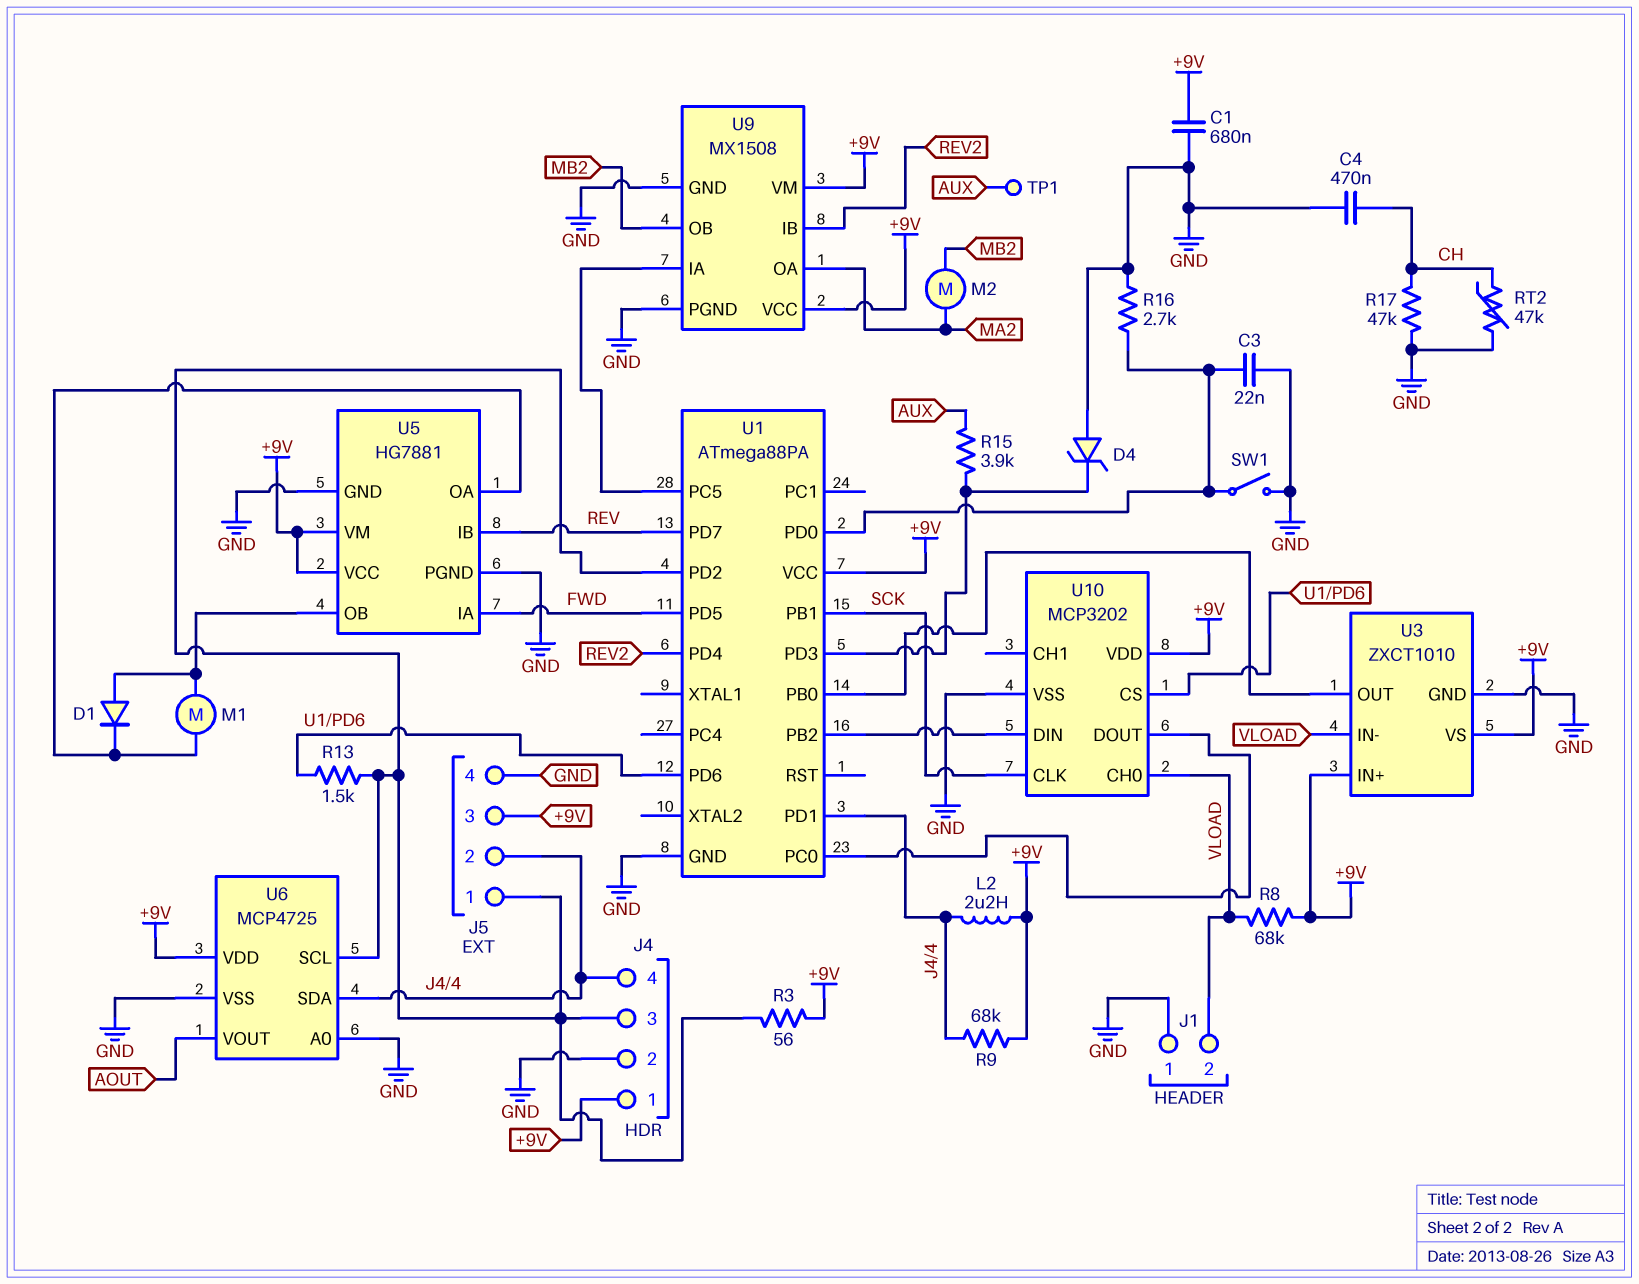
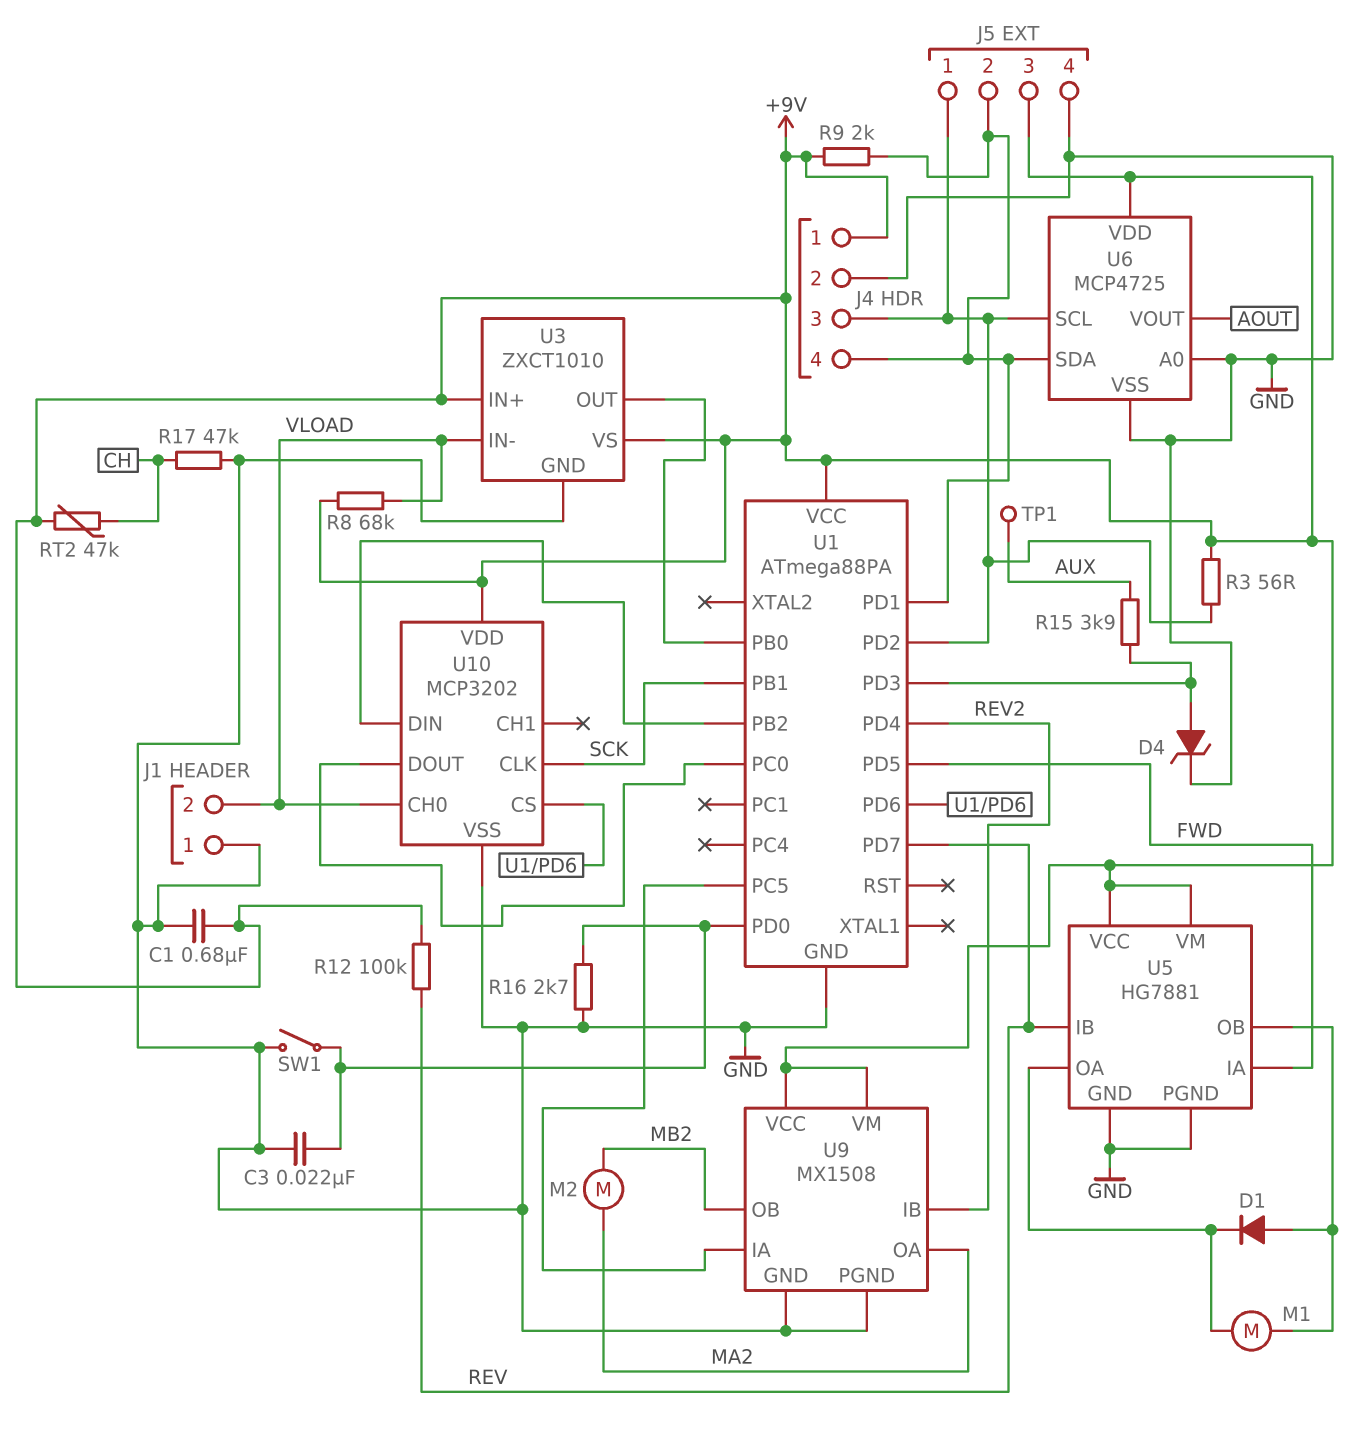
C4: 470nF (CH, GND) -> none
D4: zener (A GND, K U1/PD3) -> zener (A U1/PD3, K GND)
L2: 2.2uH (+9V, J4/4) -> none
R9: 68k (+9V, J4/4) -> 2k (+9V, J4/4)
R12: none -> 100k (+9V, REV)
R13: 1.5k (J4/3, U1/PD6) -> none
RT2: 47k (CH, GND) -> 47k (+9V, CH)

